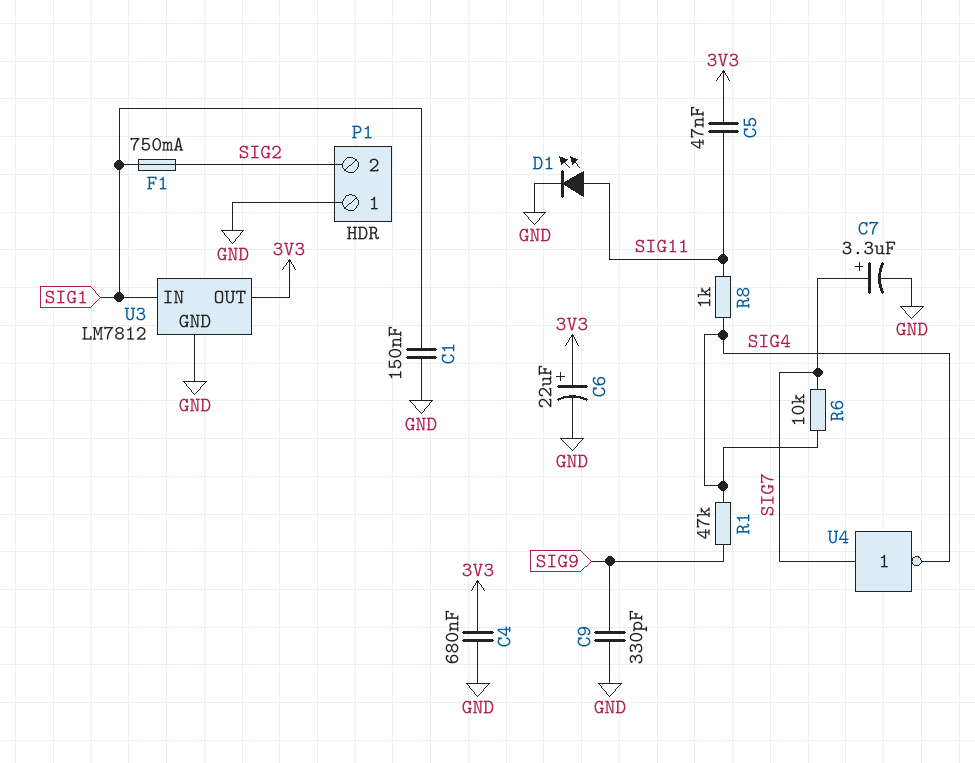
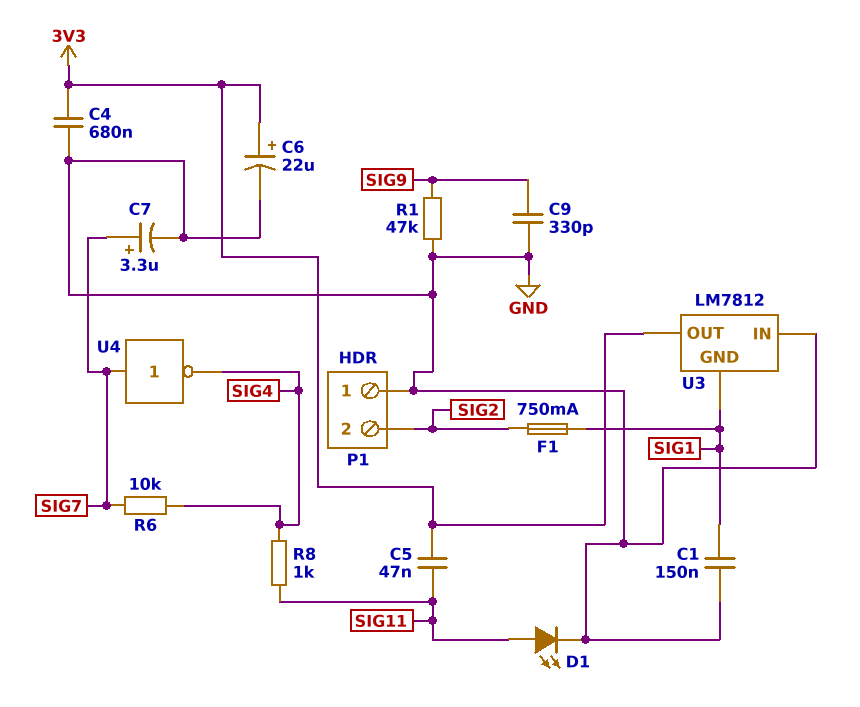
R1: 47k (SIG4, SIG9) -> 47k (GND, SIG9)
U3 pin GND: GND -> SIG1
U3 pin IN: SIG1 -> GND

